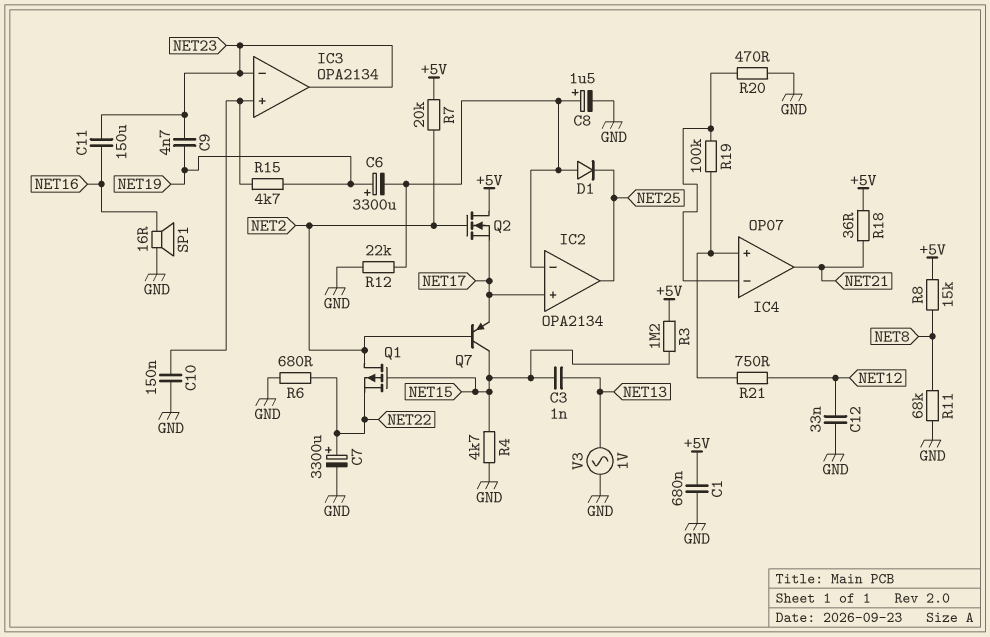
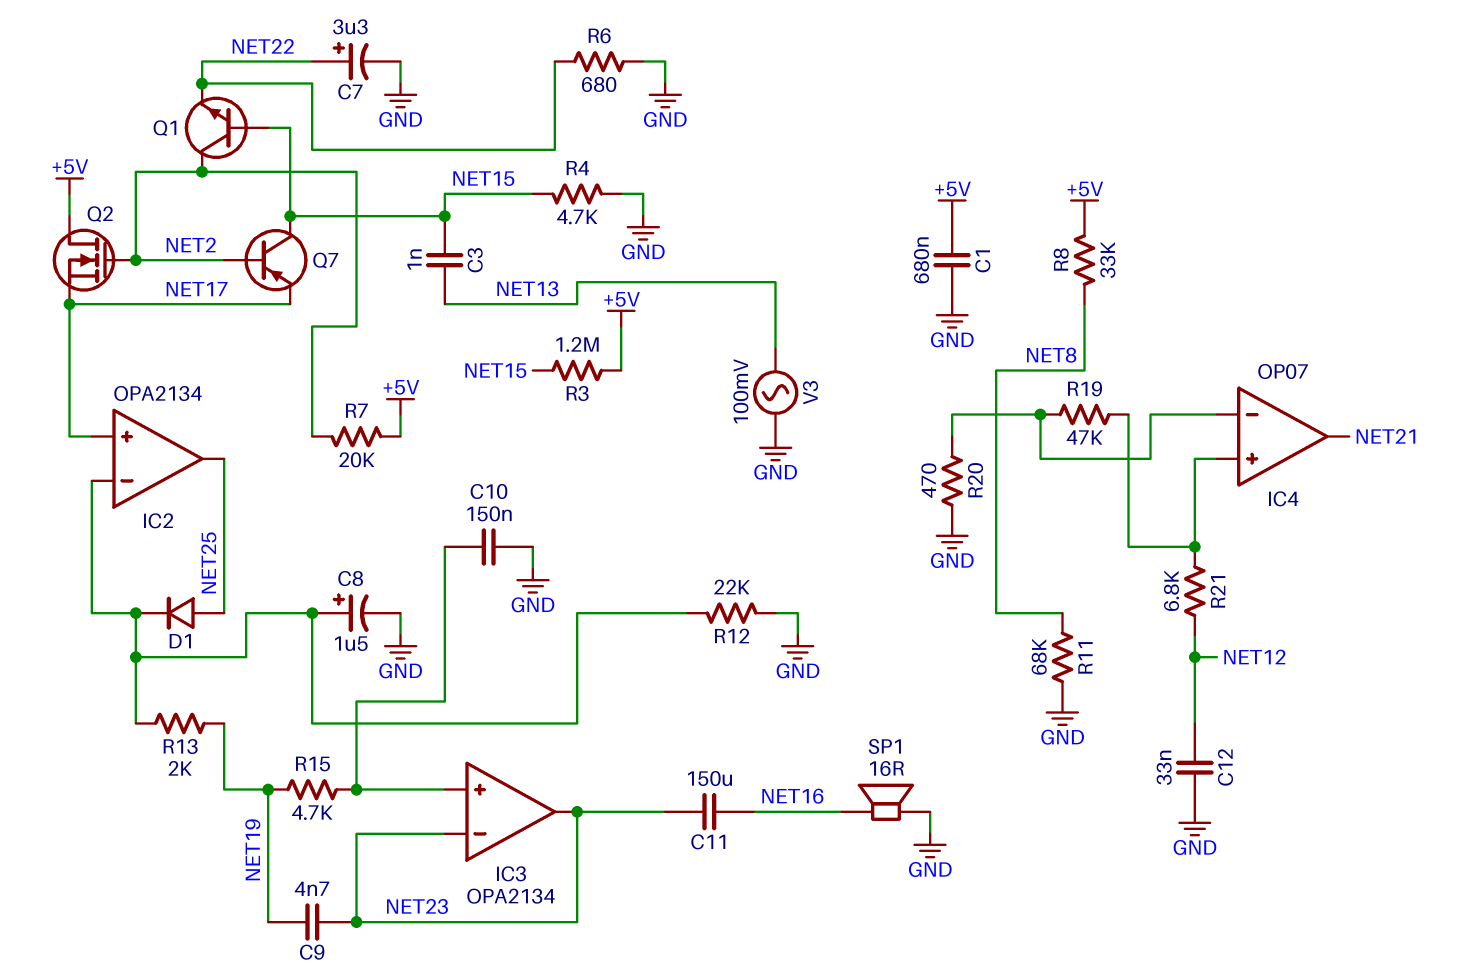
C6: 3300uF (plus NET19, minus IC2/in-) -> none
C7: 3300uF (plus NET22, minus GND) -> 3.3uF (plus NET22, minus GND)
D1: diode (A IC2/in-, K NET25) -> diode (A NET25, K IC2/in-)
Q1: PMOS (G NET15, D NET2, S NET22) -> NPN (B NET15, C NET2, E NET22)
R8: 15k (+5V, NET8) -> 33k (+5V, NET8)
R13: none -> 2k (IC2/in-, NET19)
R18: 36 (+5V, NET21) -> none
R19: 100k (IC4/in+, IC4/in-) -> 47k (IC4/in+, IC4/in-)
R21: 750 (IC4/in+, NET12) -> 6.8k (IC4/in+, NET12)
V3: AC 1V (GND, NET13) -> AC 100mV (GND, NET13)

